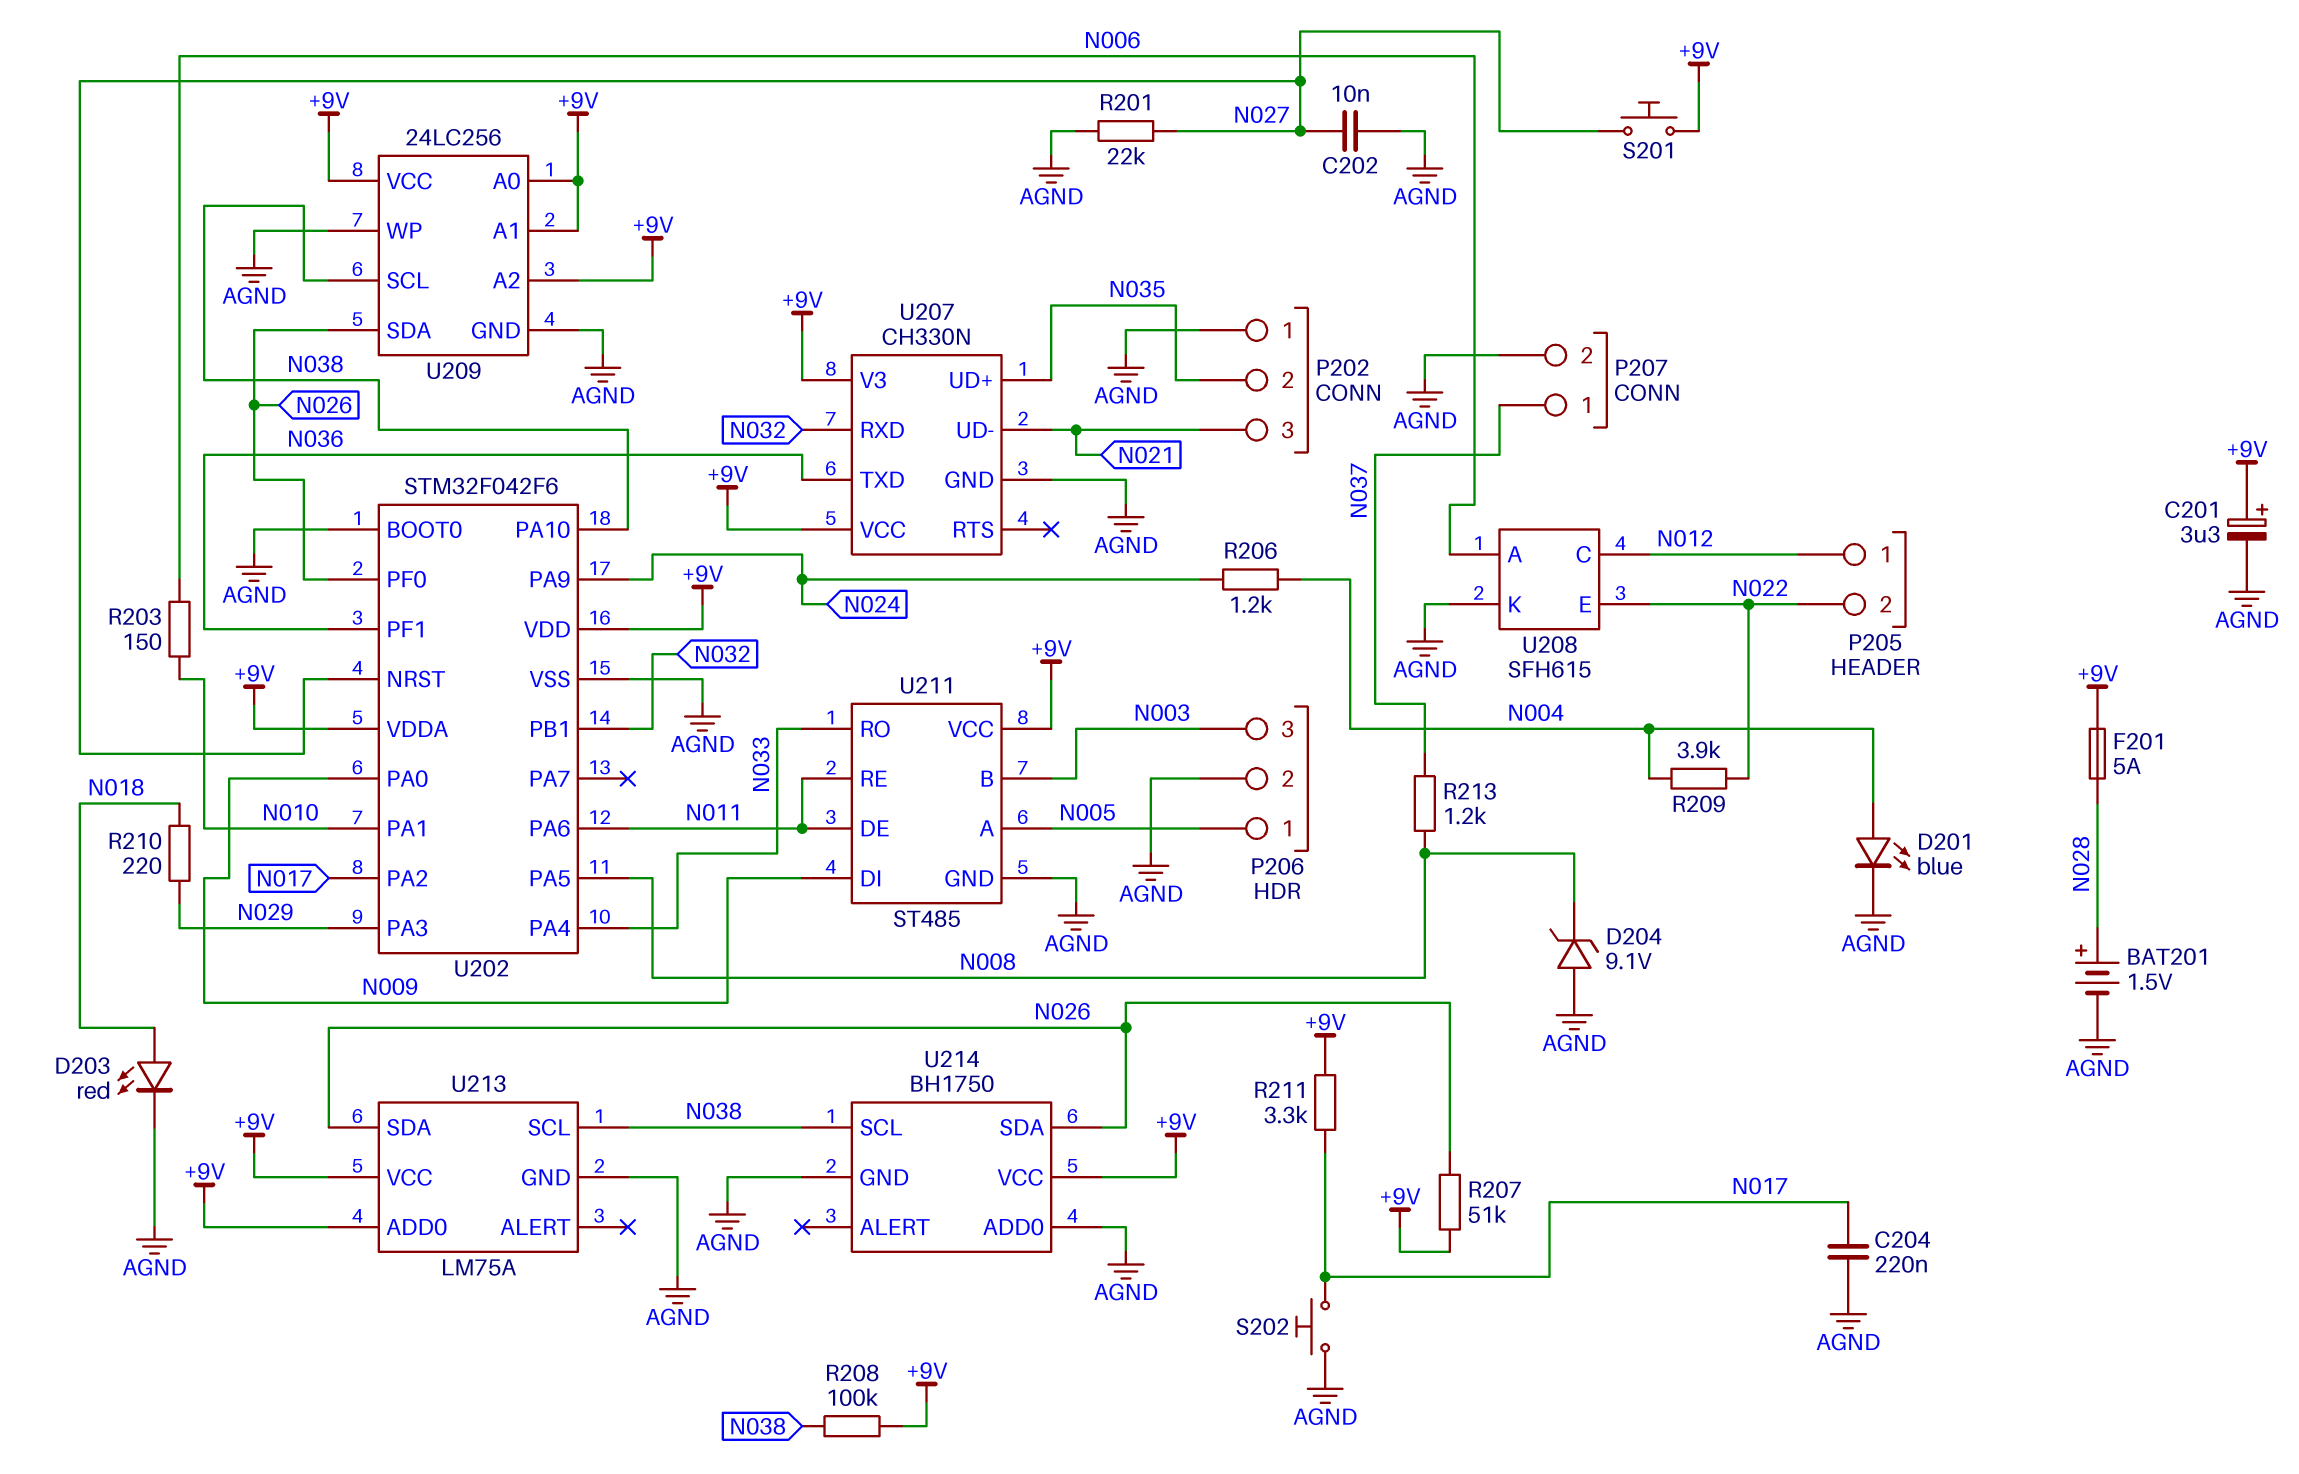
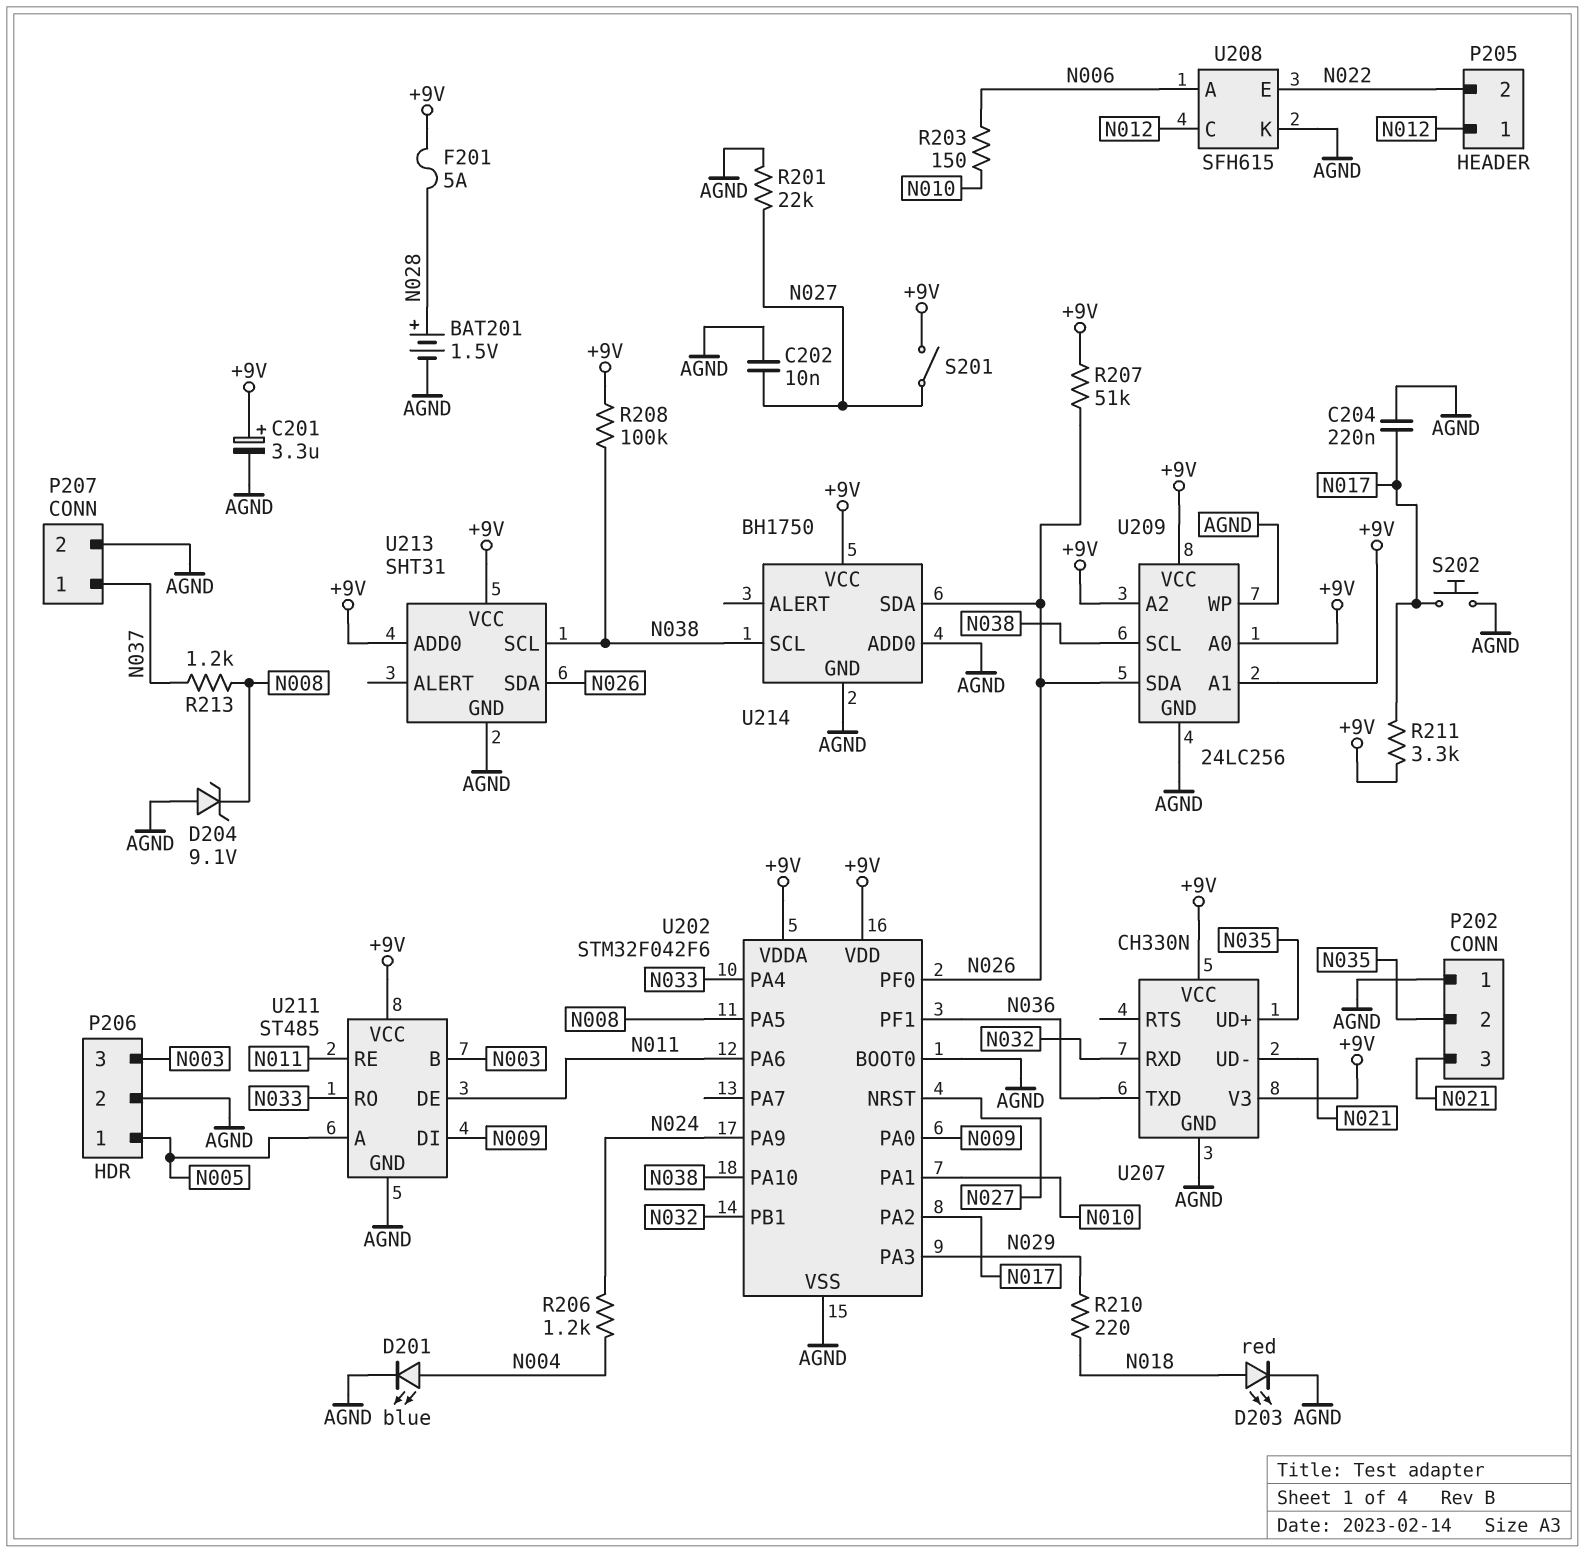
R209: 3.9k (N004, N022) -> none
S201: button (+9V, N027) -> switch (+9V, N027)
U213: LM75A -> SHT31

